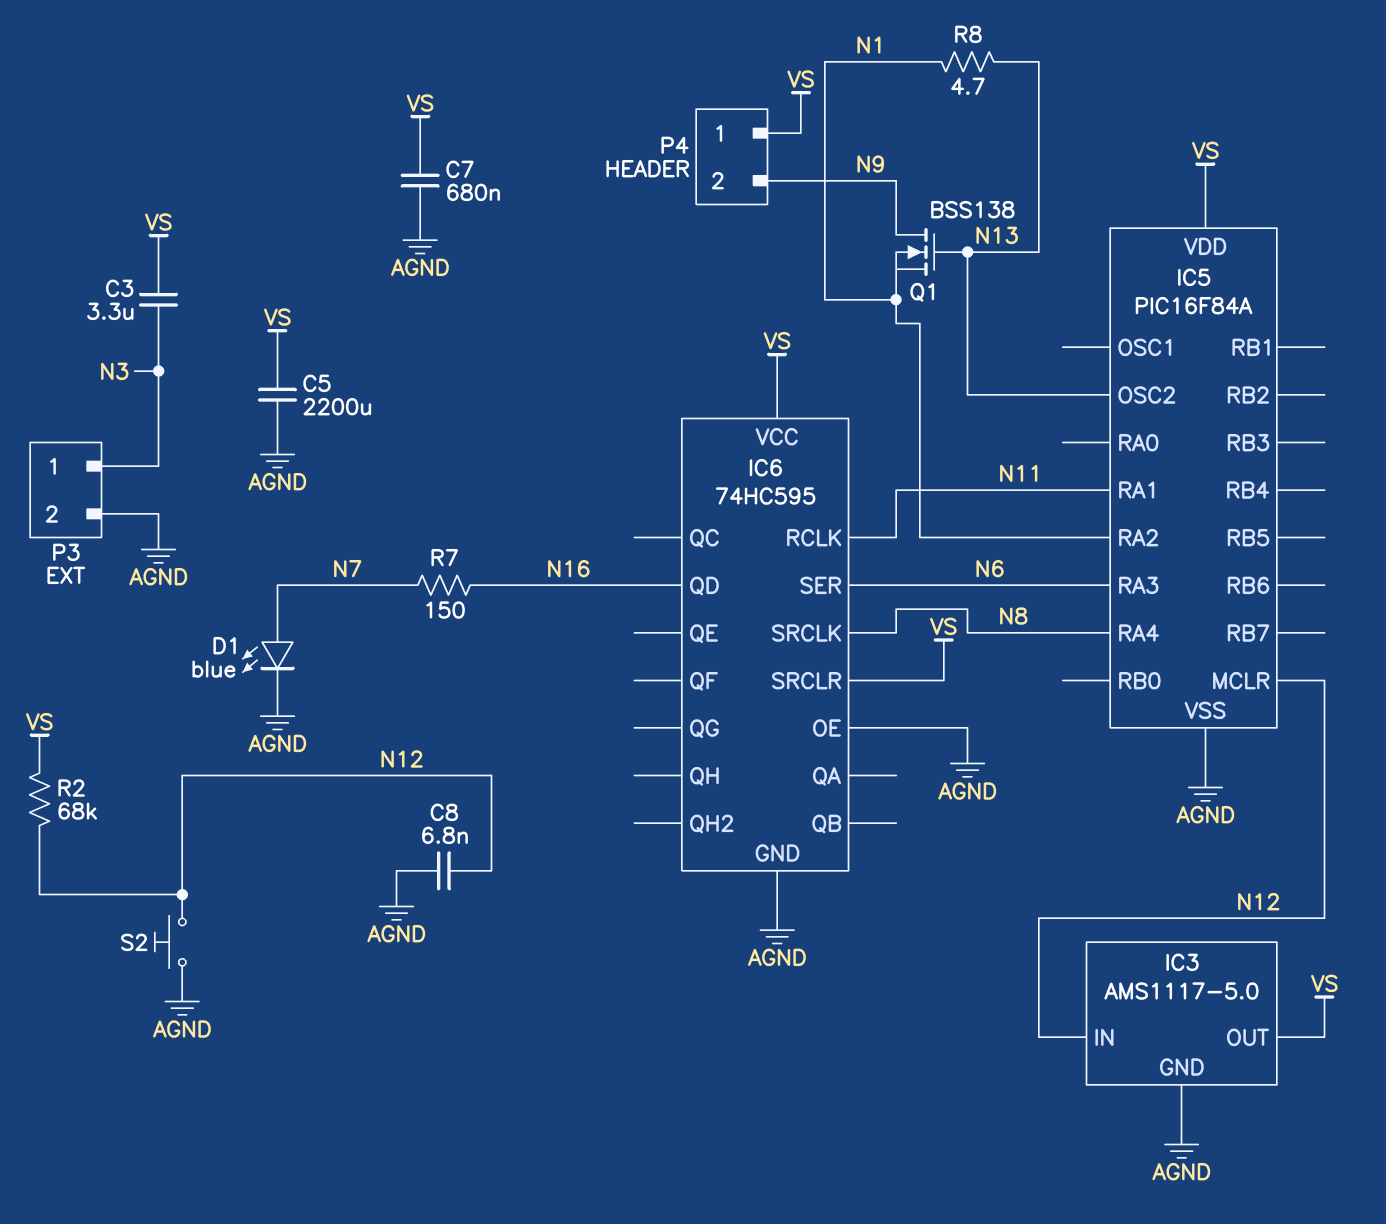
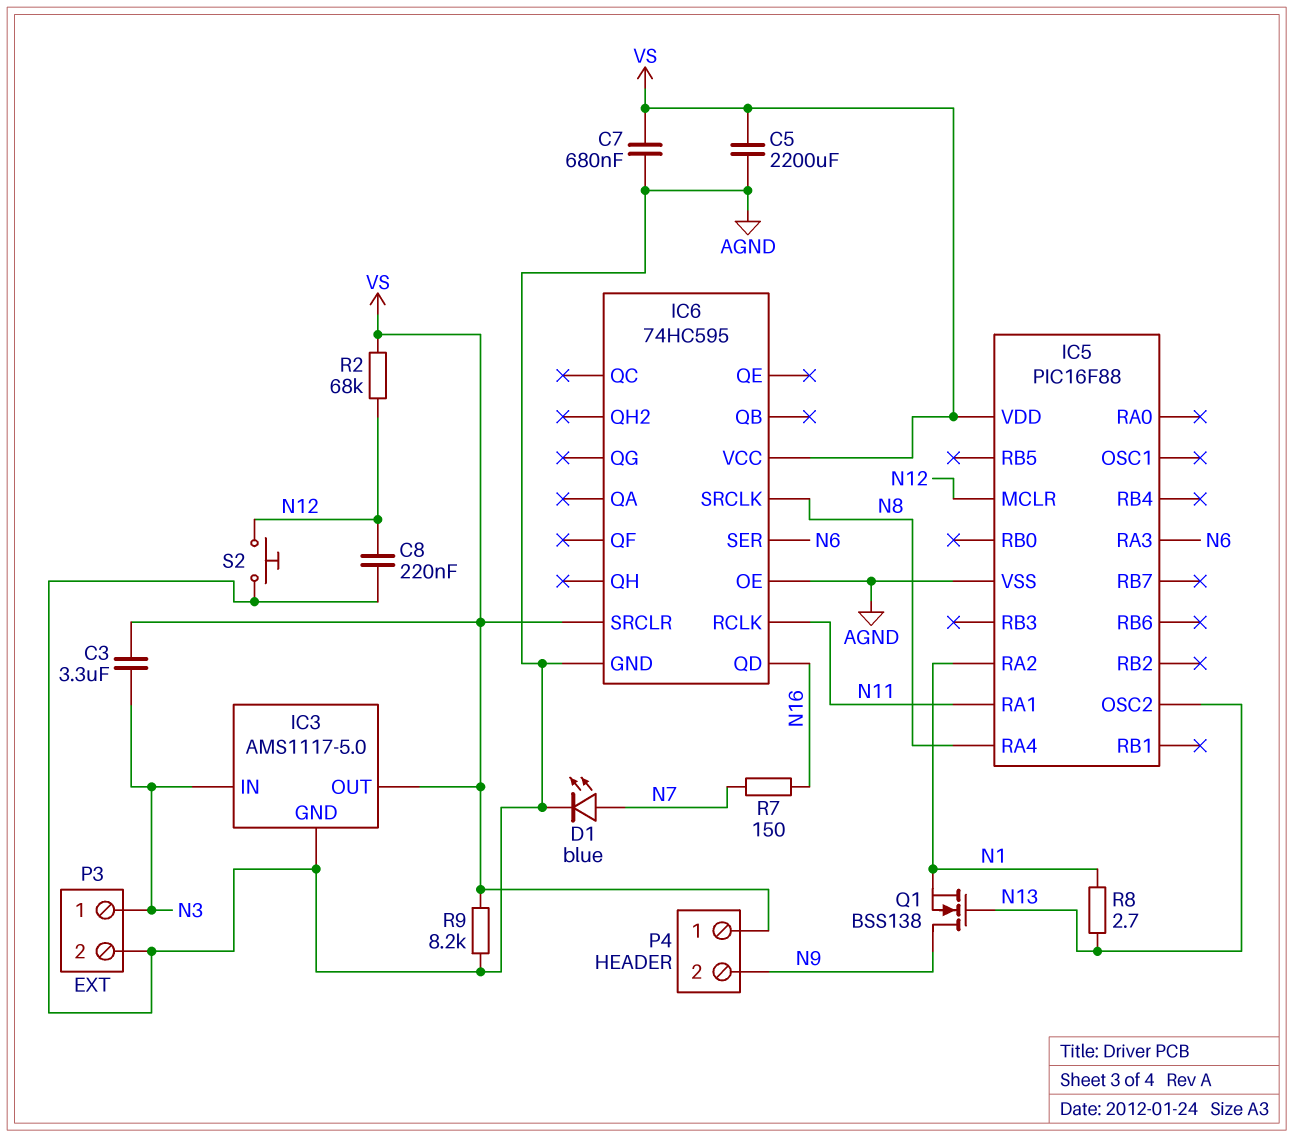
C8: 6.8nF (AGND, N12) -> 220nF (AGND, N12)
IC3 pin IN: N12 -> N3
IC5: PIC16F84A -> PIC16F88
R8: 4.7 (N1, N13) -> 2.7 (N1, N13)
R9: none -> 8.2k (AGND, VS)

